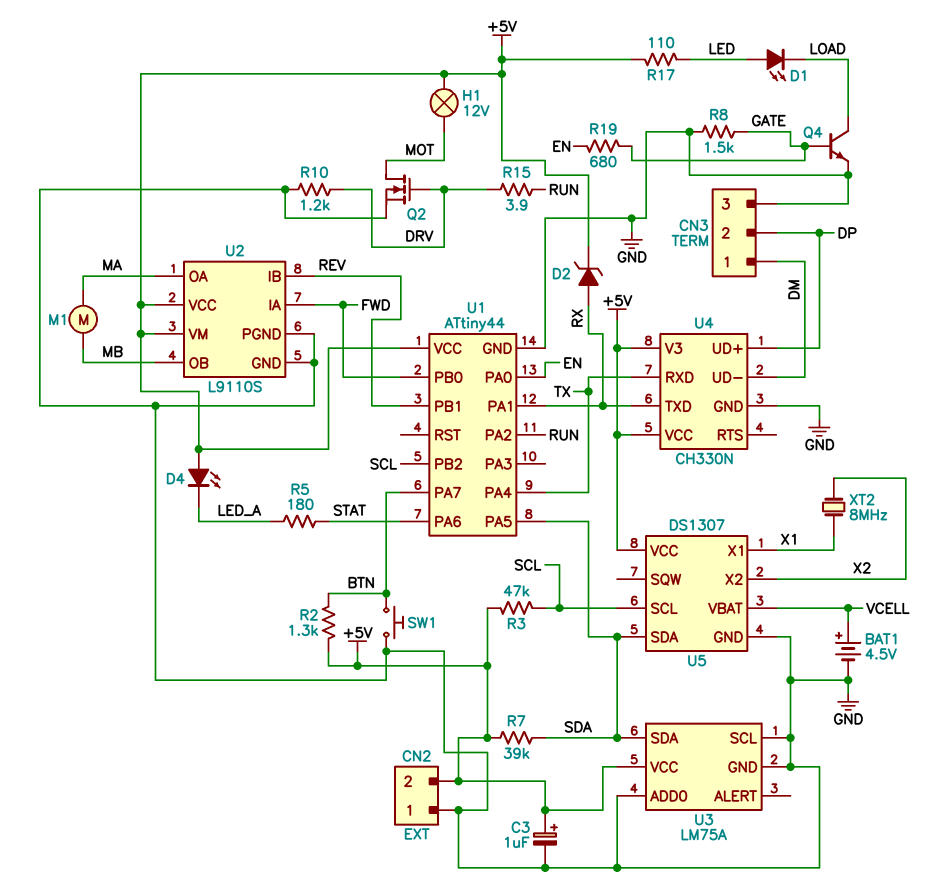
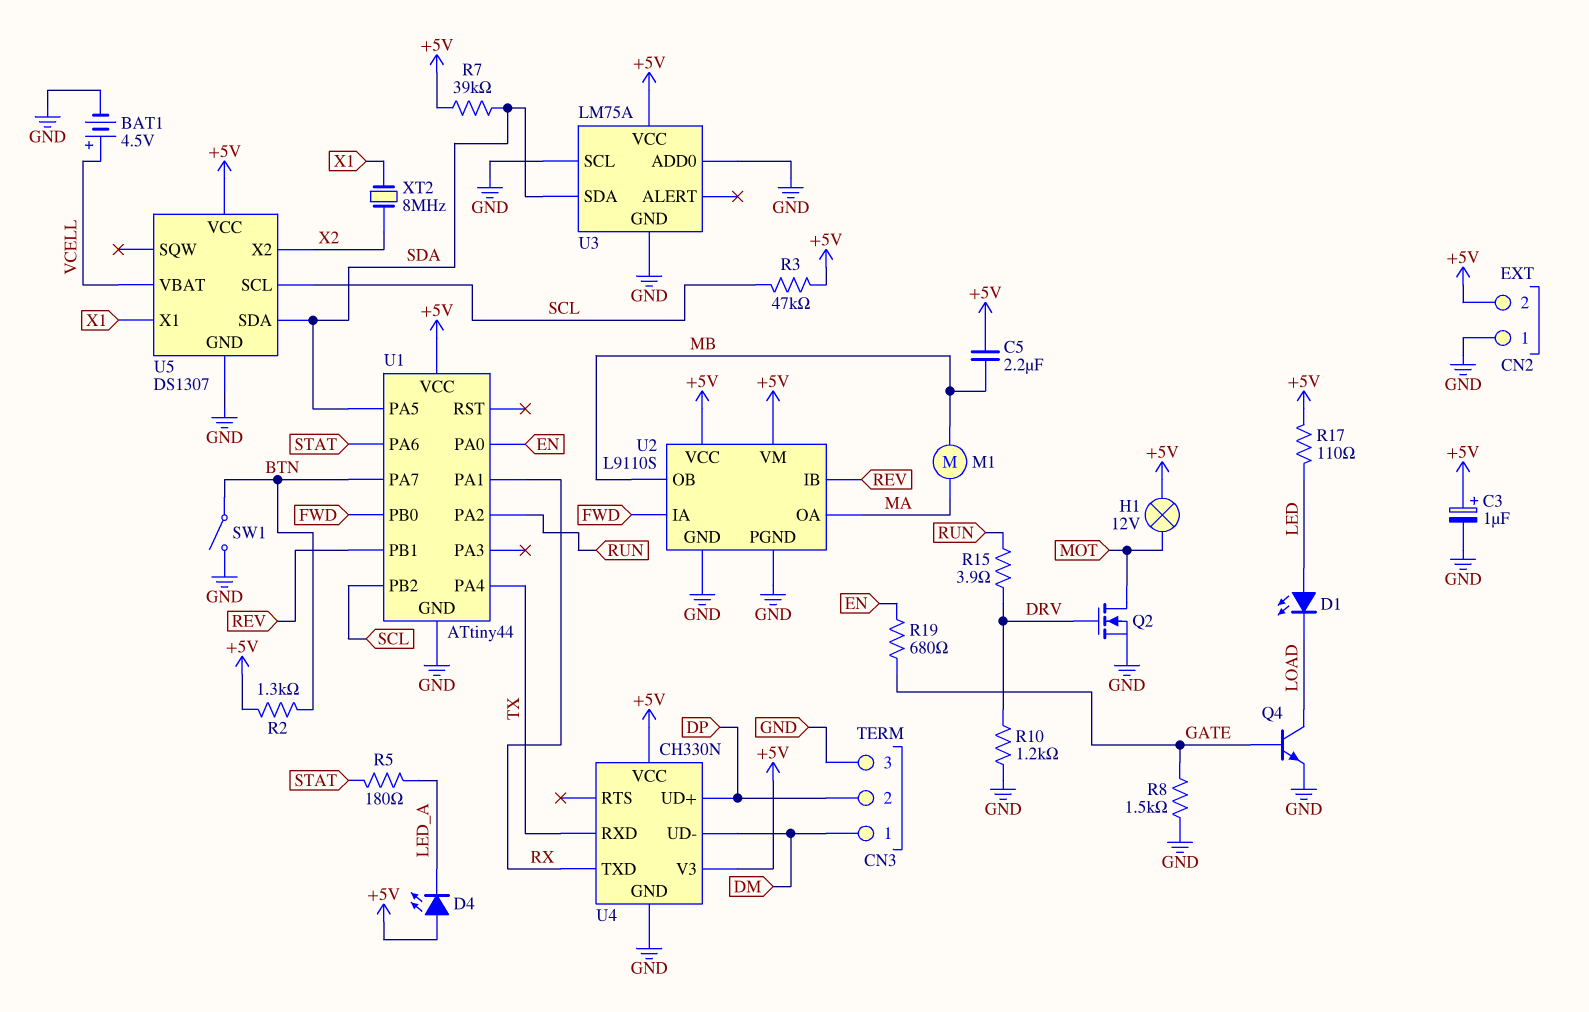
C5: none -> 2.2uF (+5V, MB)
D2: zener (A RX, K +5V) -> none
SW1: button (BTN, GND) -> switch (BTN, GND)

